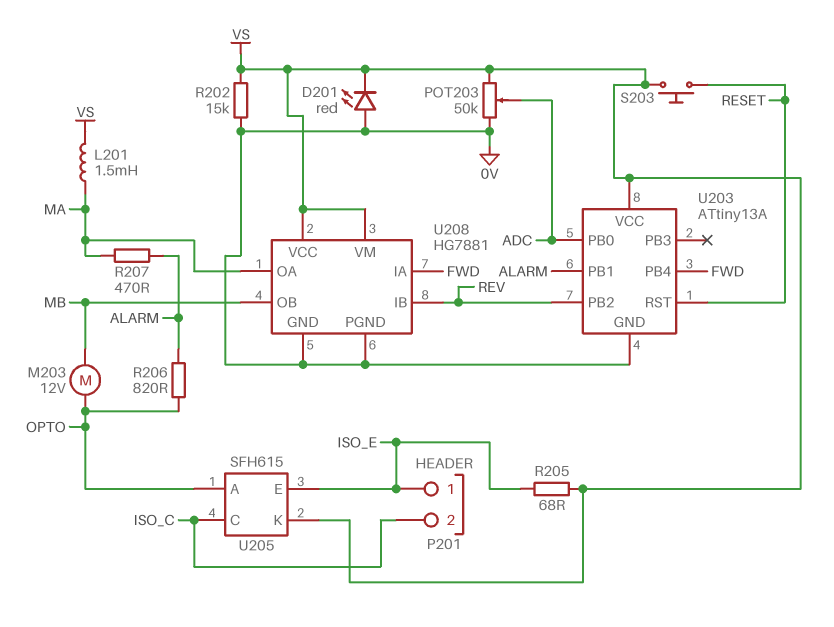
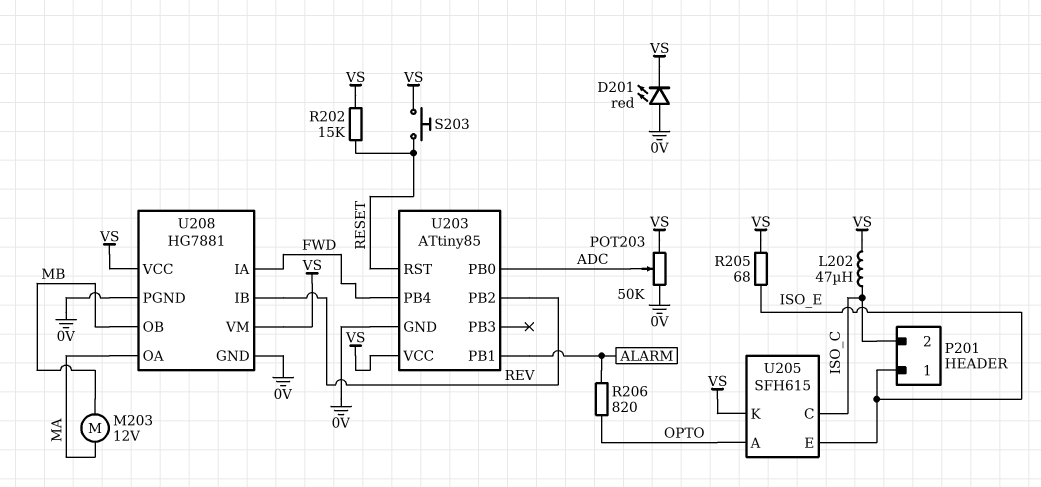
L201: 1.5mH (MA, VS) -> none
L202: none -> 47uH (ISO_C, VS)
M203: motor 12V (MB, OPTO) -> motor 12V (MA, MB)
R202: 15k (0V, VS) -> 15k (RESET, VS)
R207: 470 (ALARM, MA) -> none
U203: ATtiny13A -> ATtiny85

